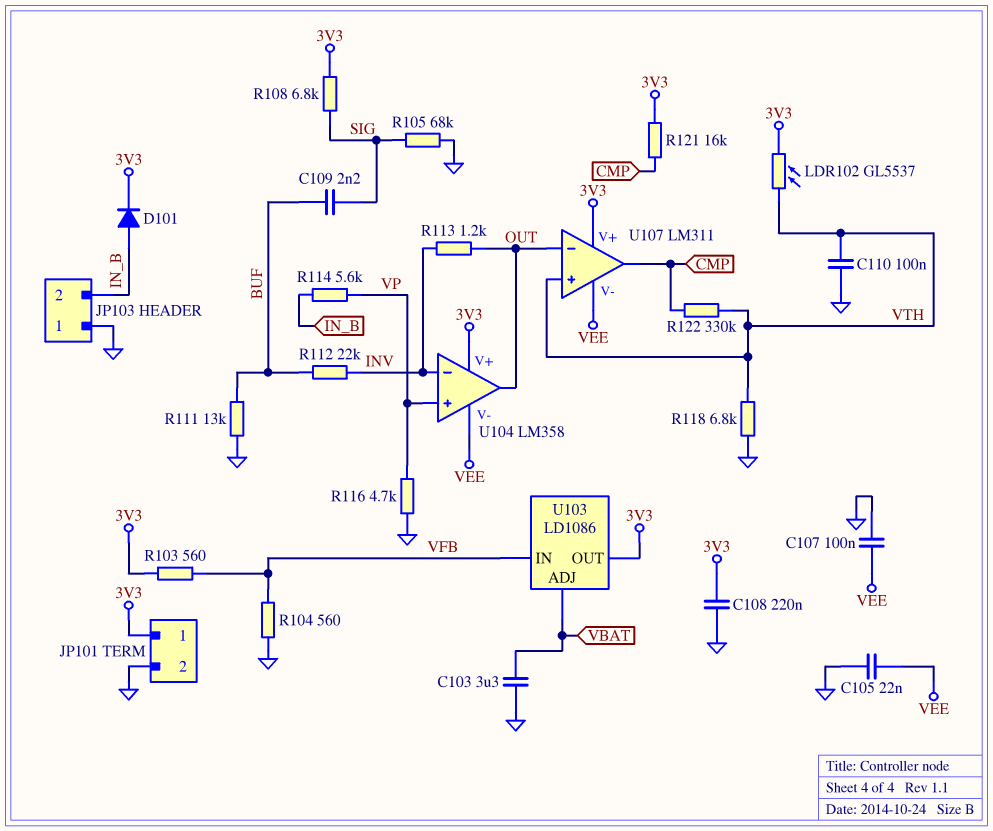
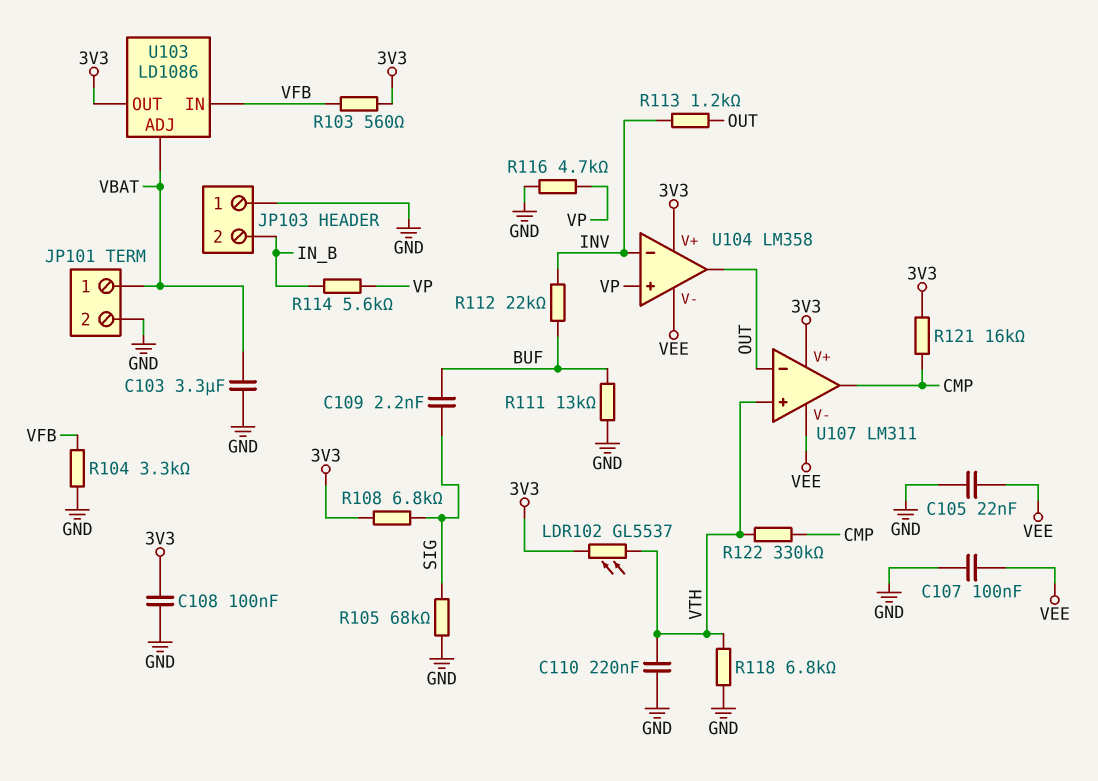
C108: 220nF (3V3, GND) -> 100nF (3V3, GND)
C110: 100nF (GND, VTH) -> 220nF (GND, VTH)
D101: diode (A IN_B, K 3V3) -> none
JP101 pin 1: 3V3 -> VBAT
R104: 560 (GND, VFB) -> 3.3k (GND, VFB)

